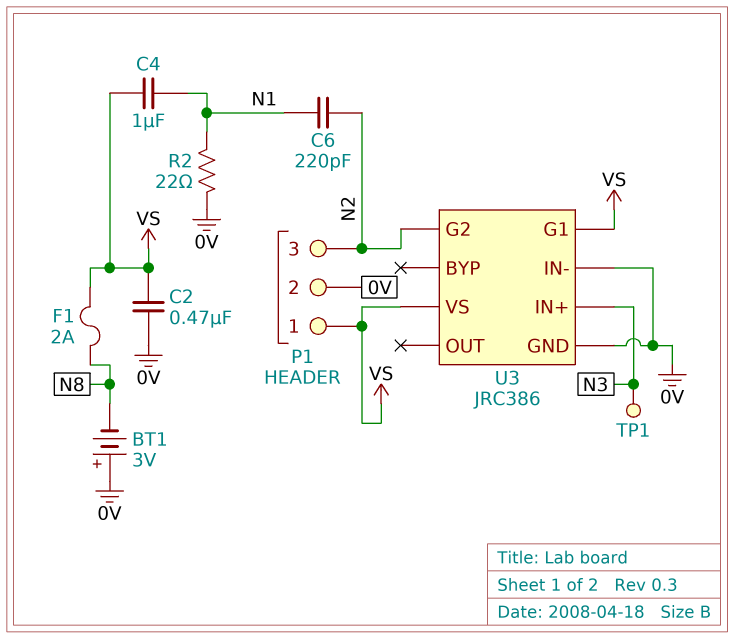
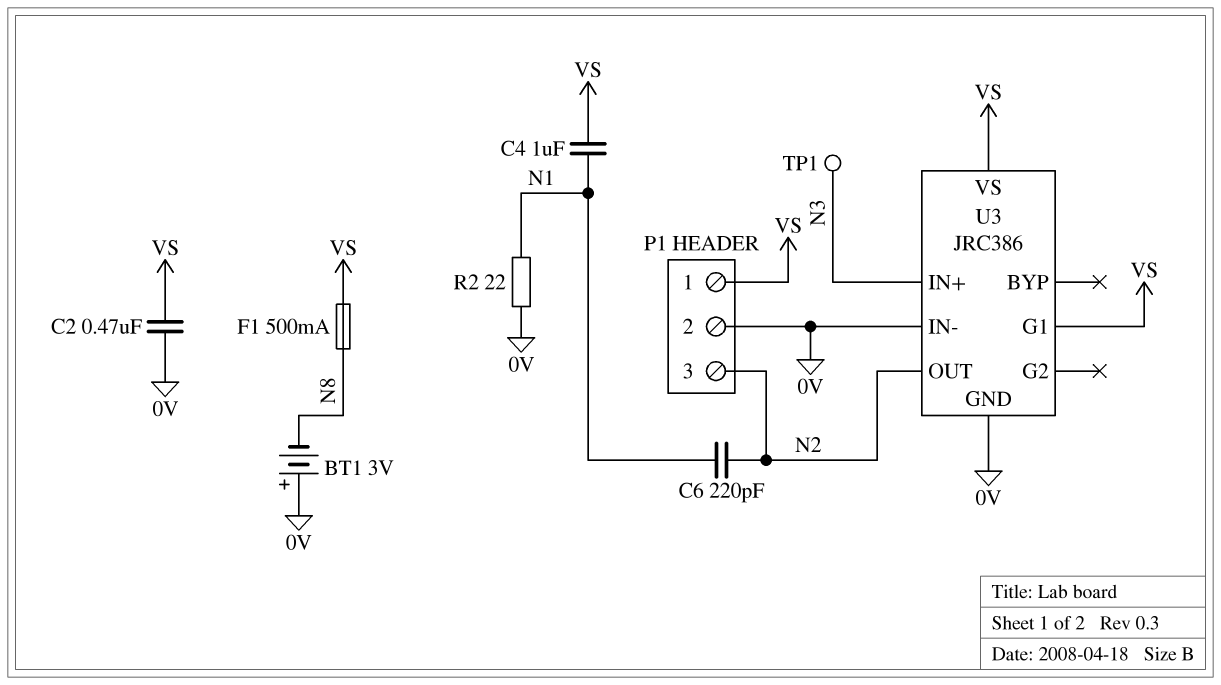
F1: 2A (N8, VS) -> 500mA (N8, VS)
U3 pin G2: N2 -> none
U3 pin OUT: none -> N2

